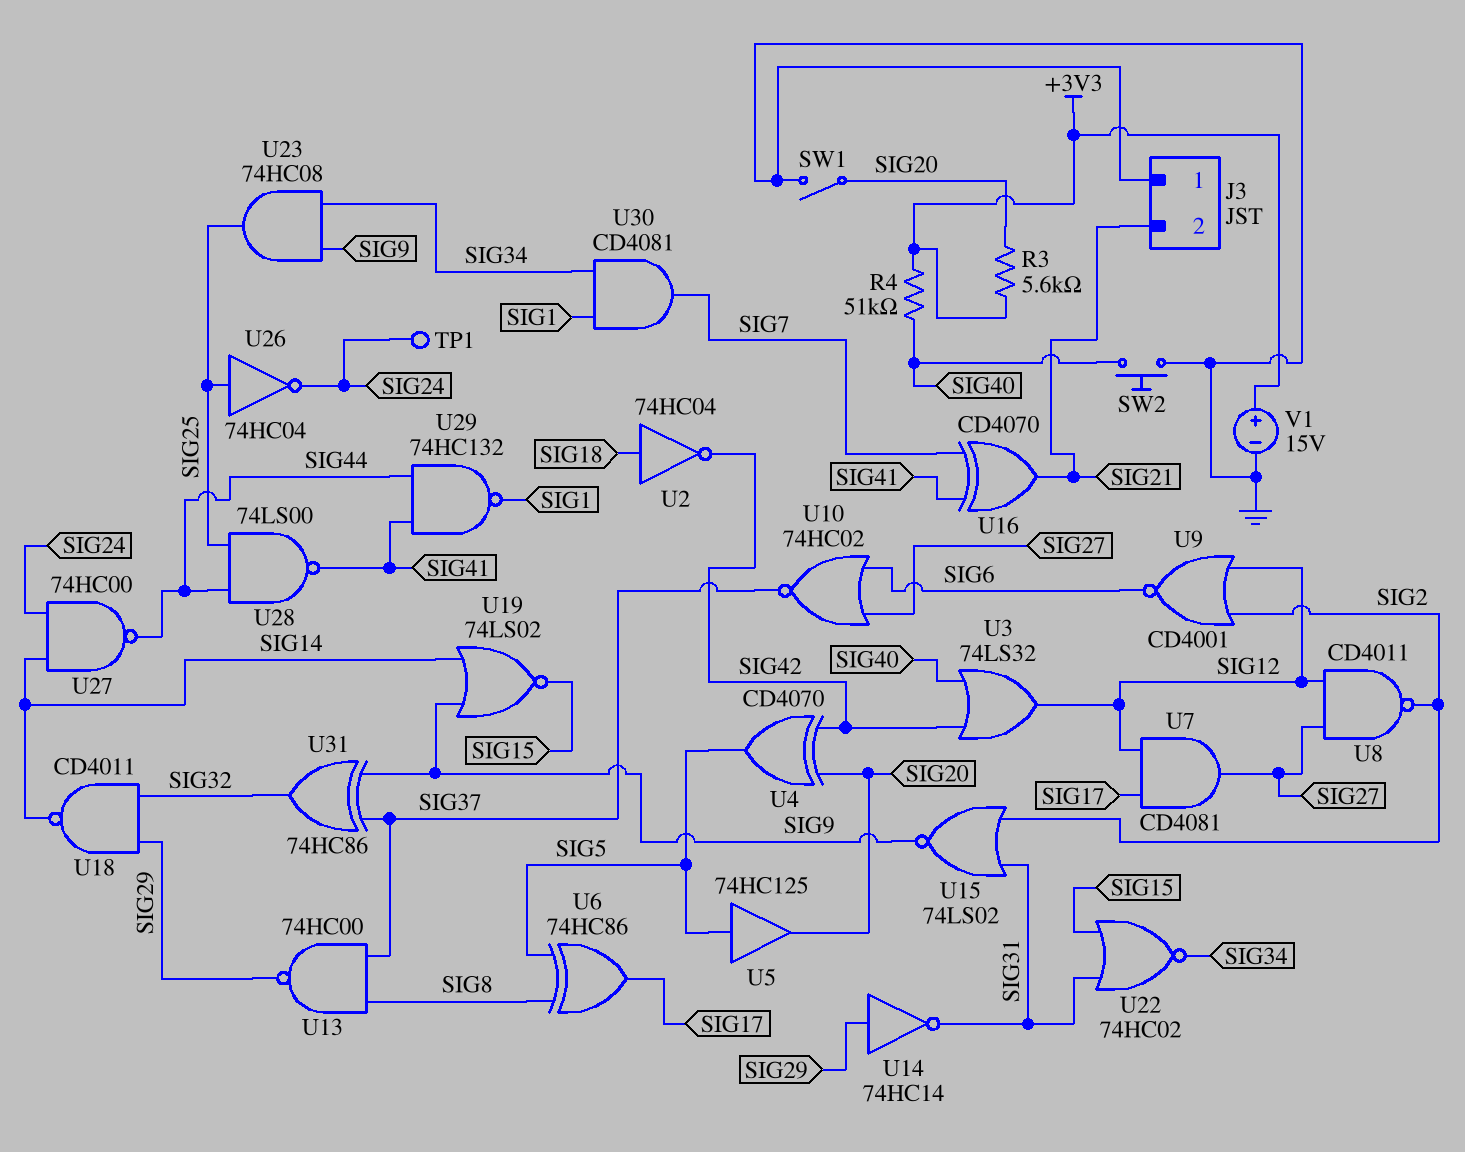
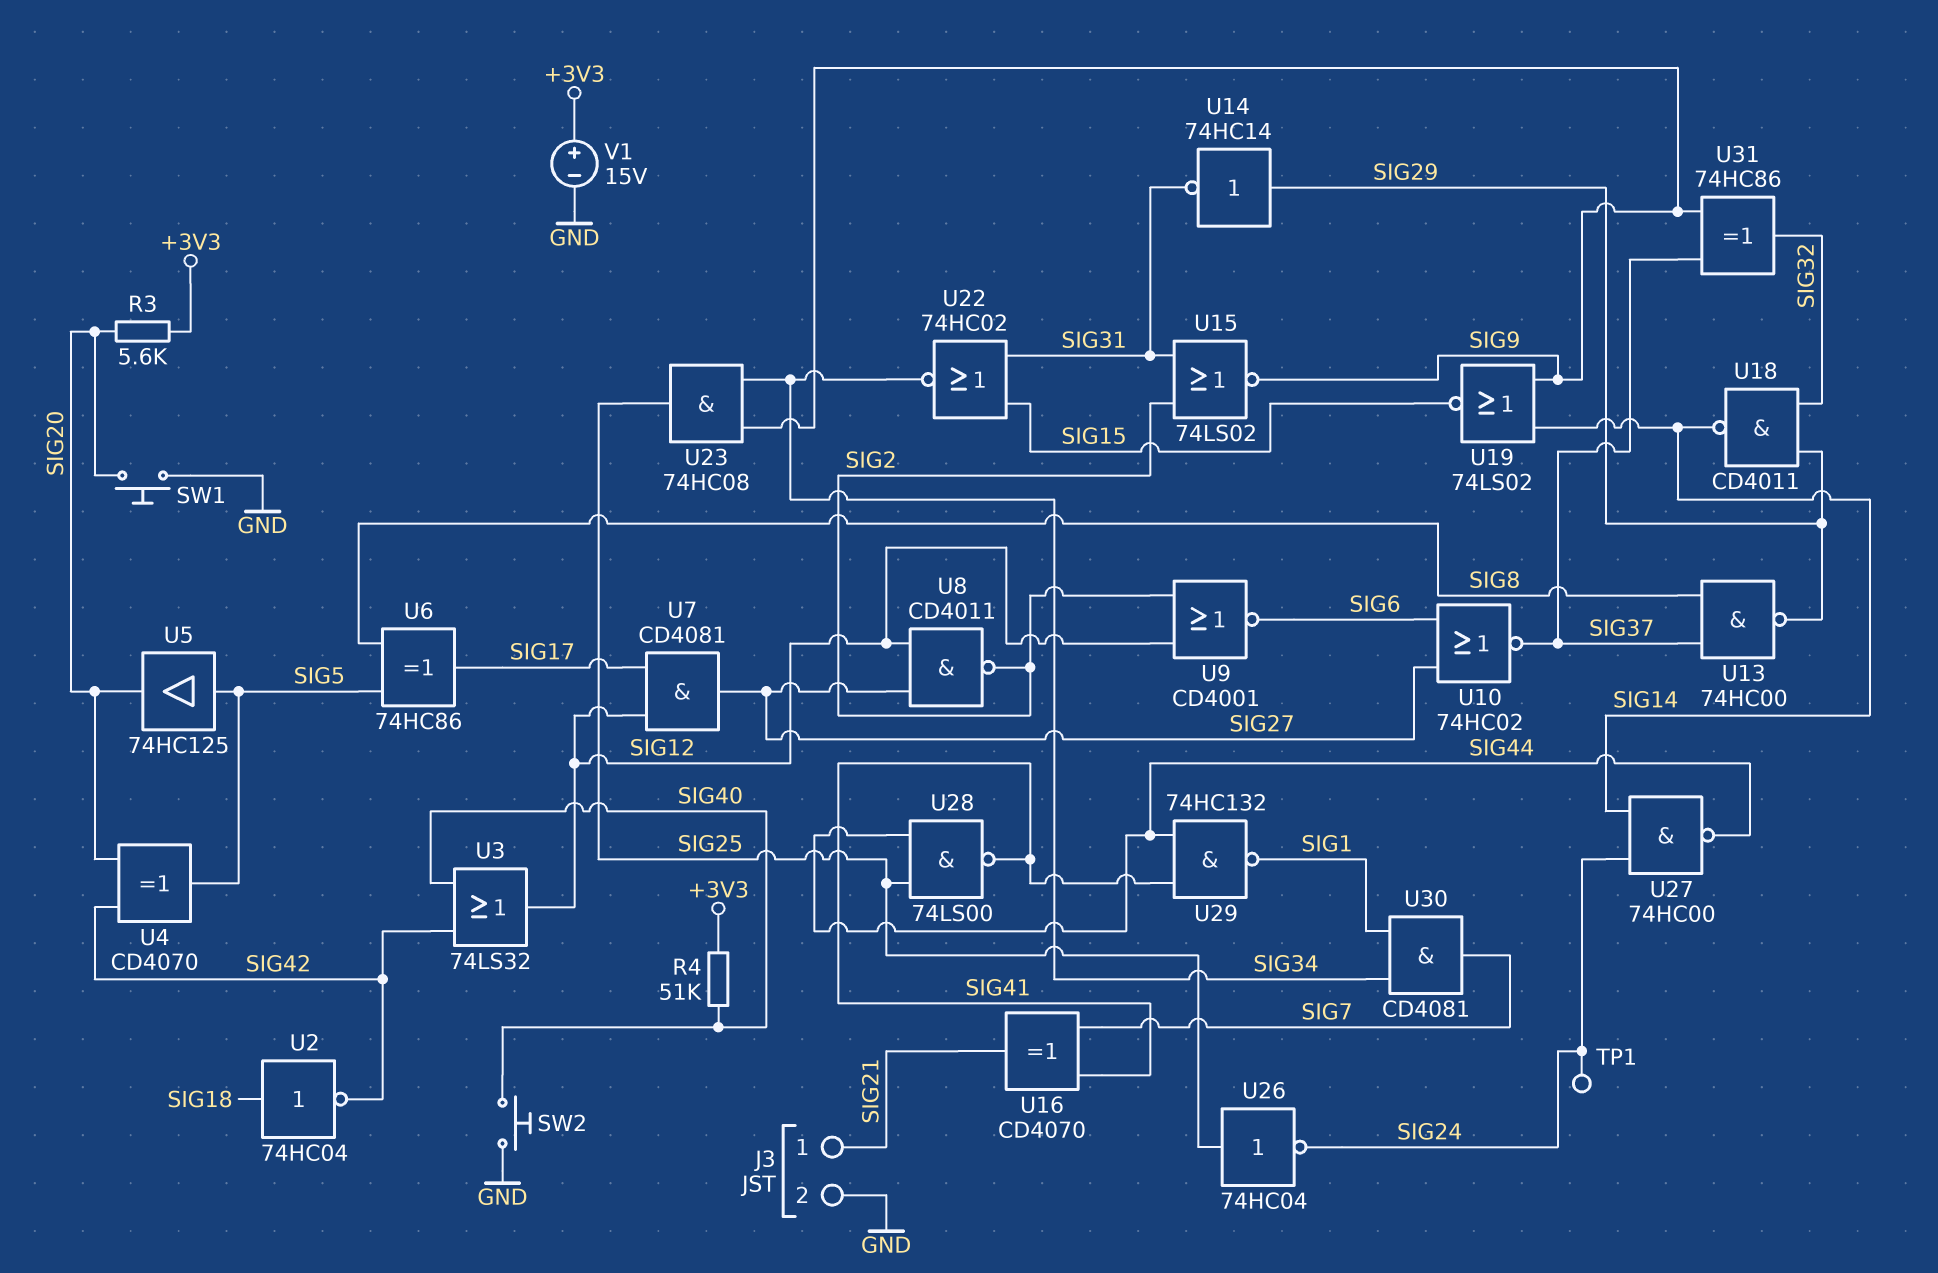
J3 pin 1: GND -> SIG21
J3 pin 2: SIG21 -> GND
SW1: switch (GND, SIG20) -> button (GND, SIG20)

